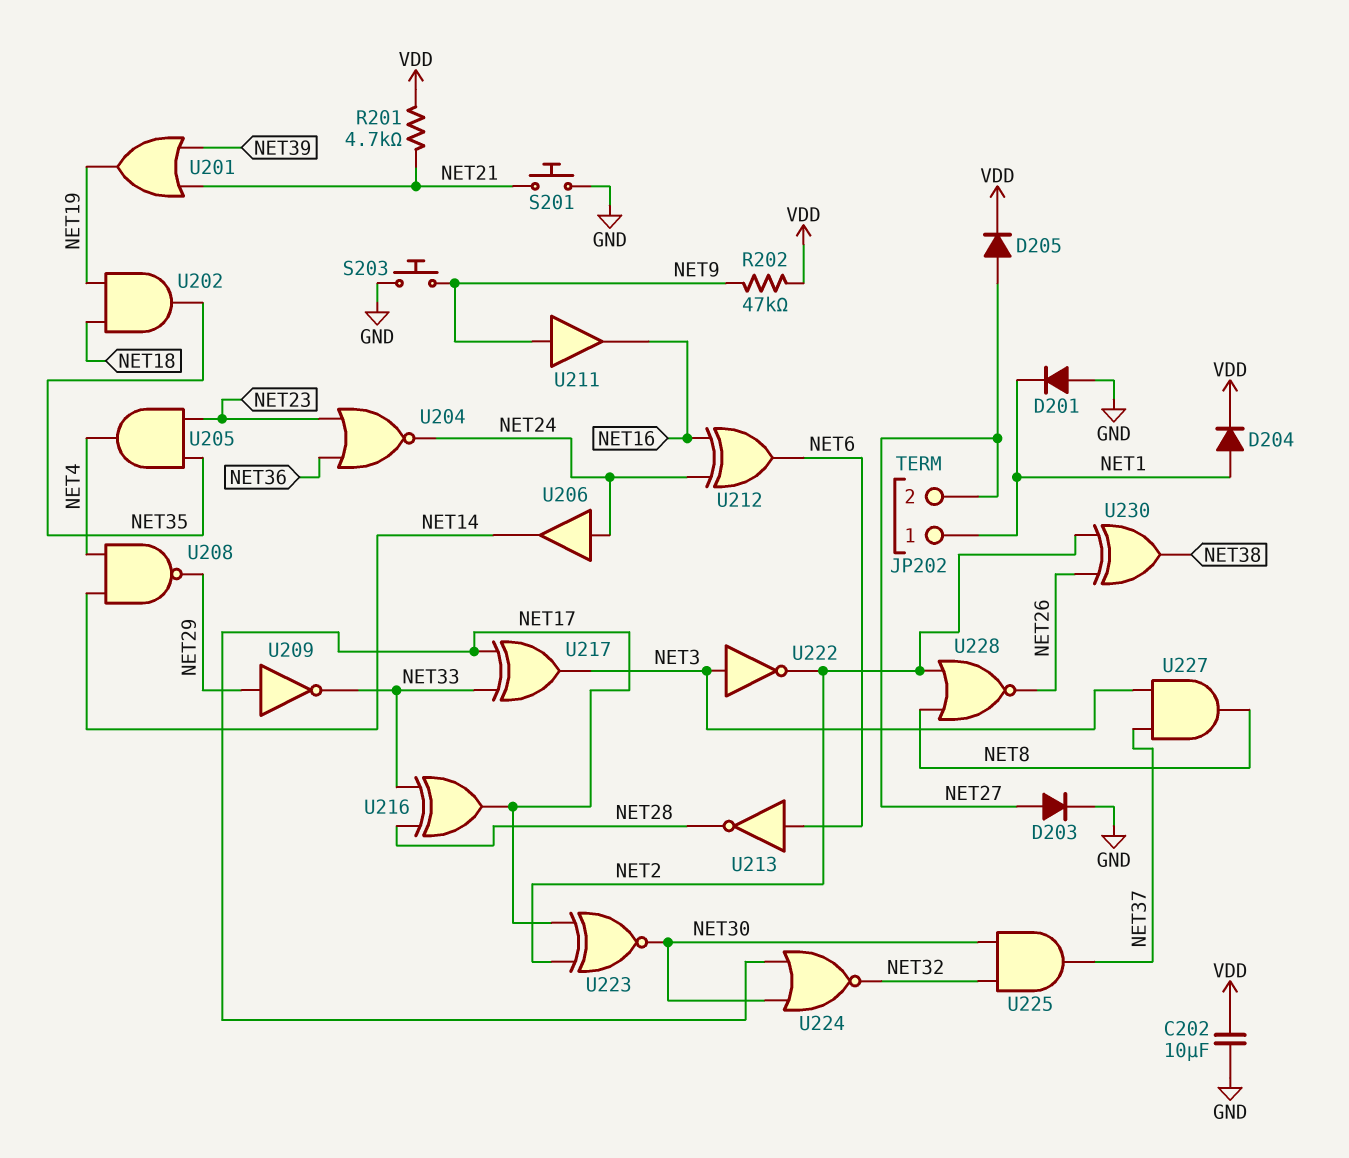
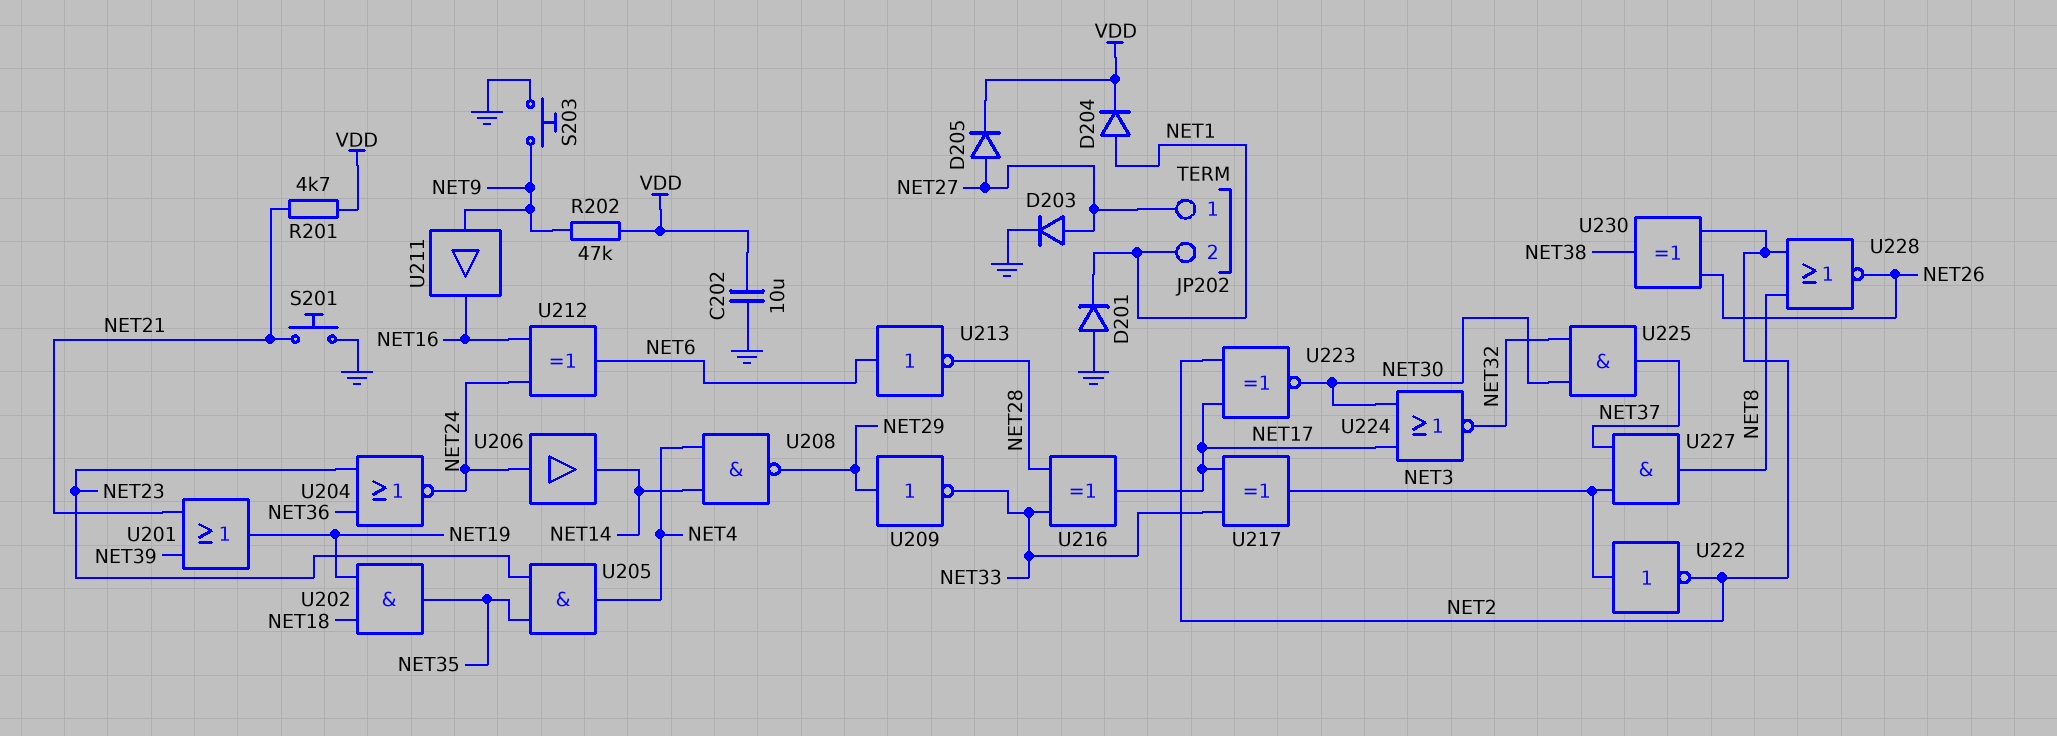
JP202 pin 1: NET1 -> NET27
JP202 pin 2: NET27 -> NET1

